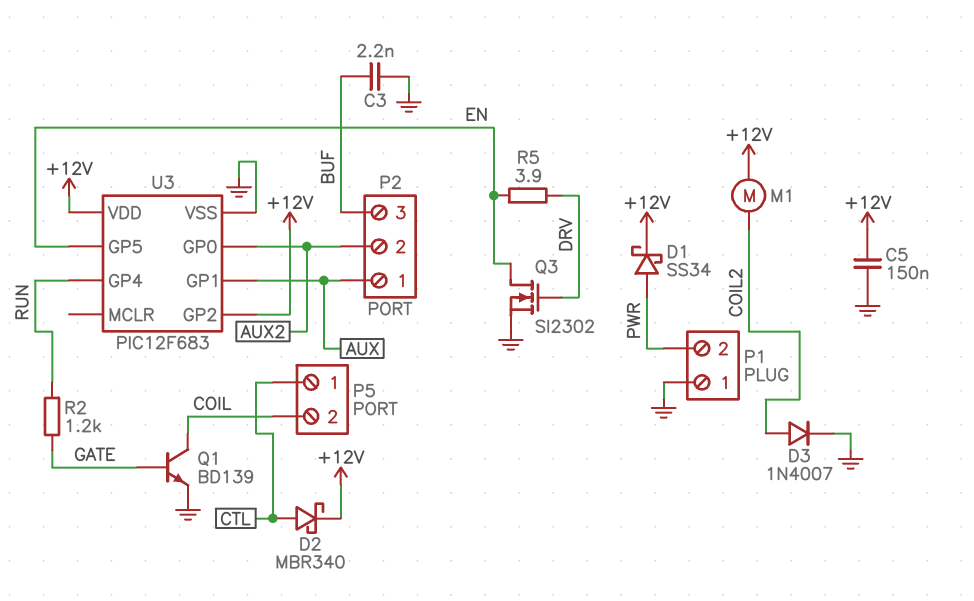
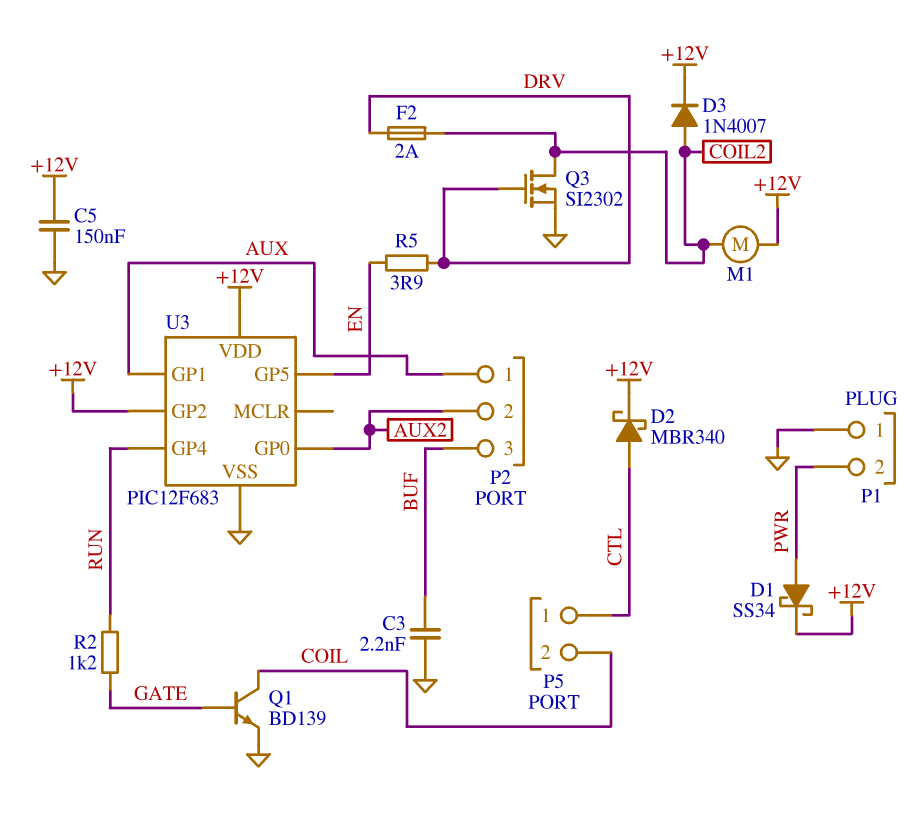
D3: diode 1N4007 (A COIL2, K GND) -> diode 1N4007 (A COIL2, K +12V)
F2: none -> 2A (COIL2, DRV)
Q3: NMOS SI2302 (G DRV, D EN, S GND) -> NMOS SI2302 (G DRV, D COIL2, S GND)

